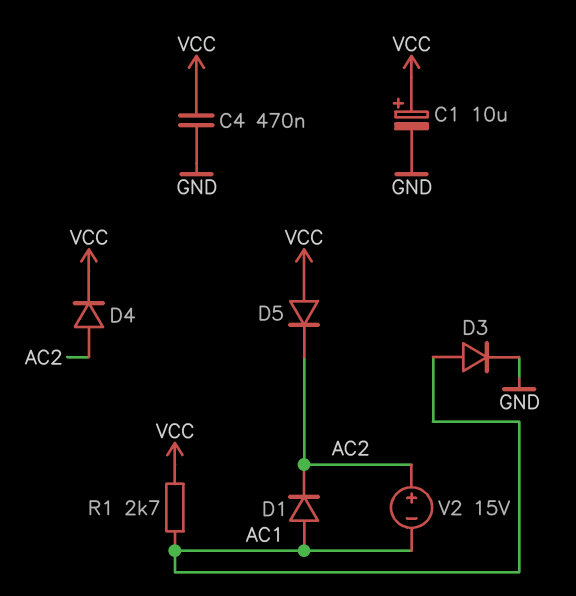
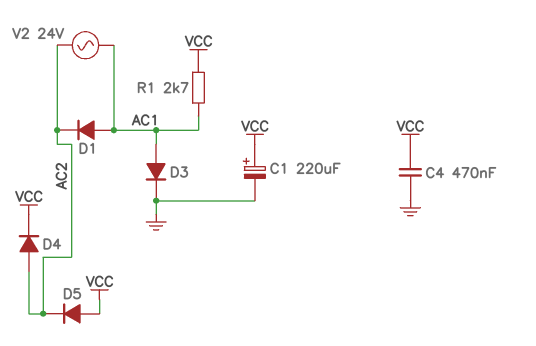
C1: 10uF (plus VCC, minus GND) -> 220uF (plus VCC, minus GND)
V2: 15V (plus AC2, minus AC1) -> AC 24V (AC1, AC2)

